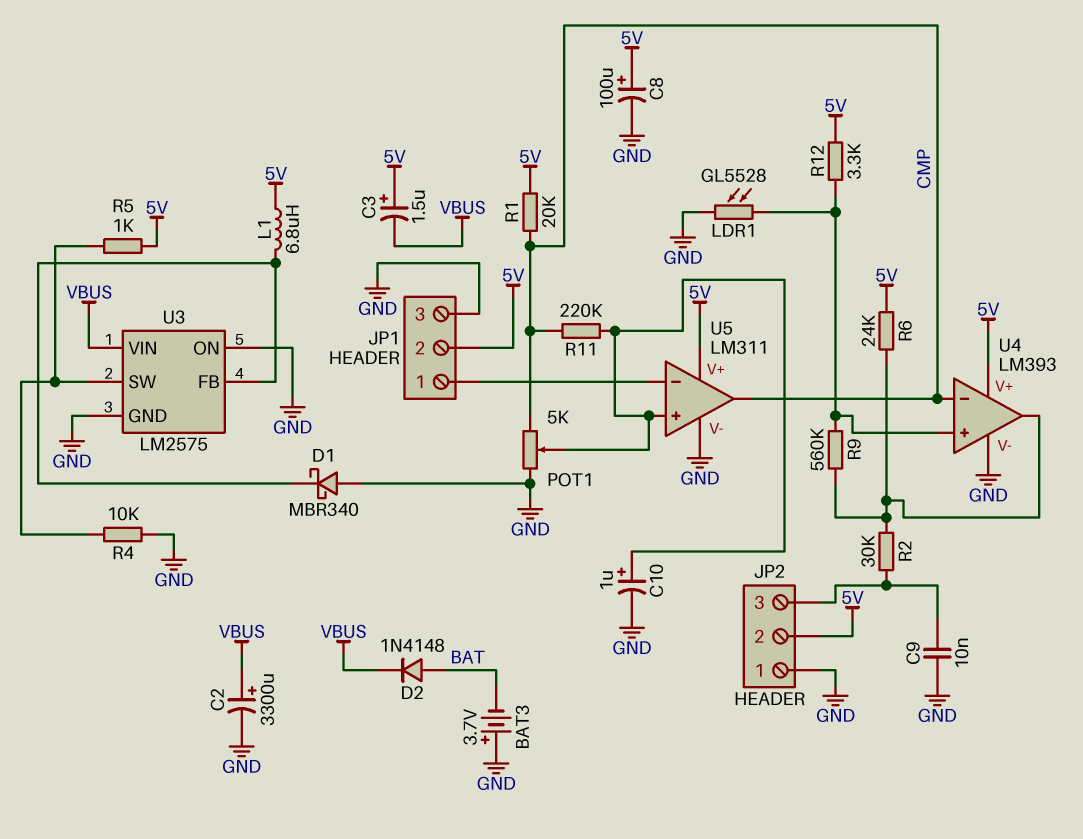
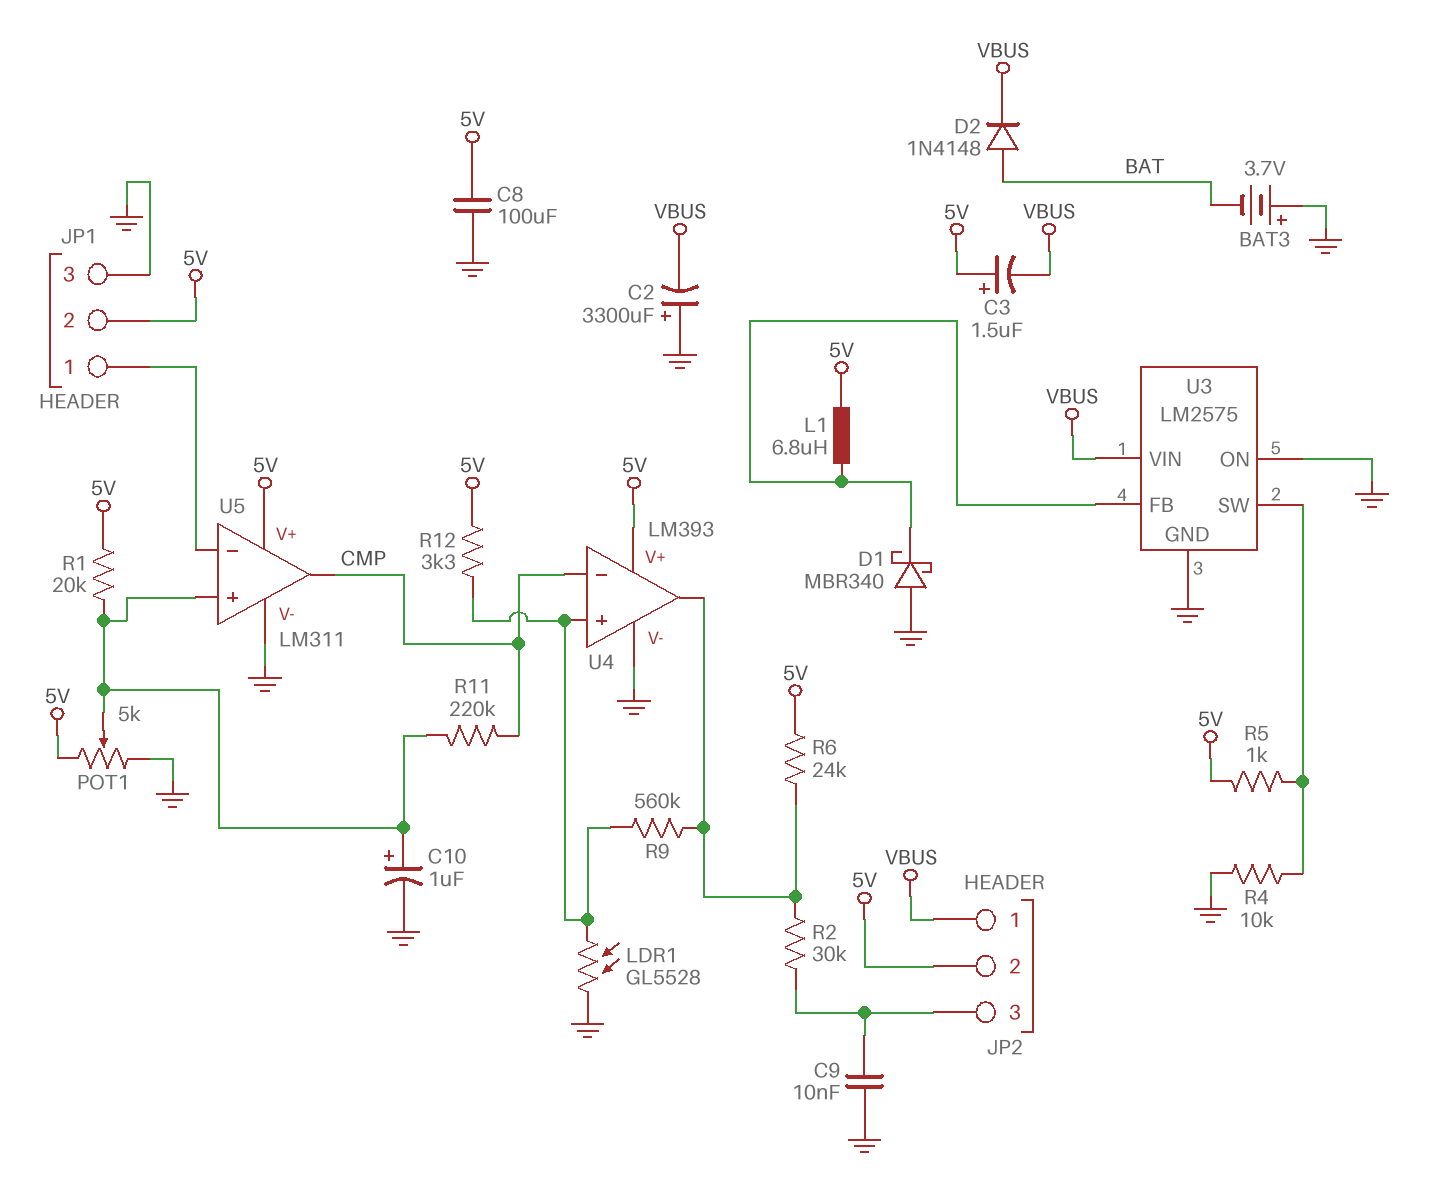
C2: 3300uF (plus VBUS, minus GND) -> 3300uF (plus GND, minus VBUS)
C8: 100uF (plus 5V, minus GND) -> 100uF (5V, GND)
JP2 pin 1: GND -> VBUS
POT1: 5k (CMP, GND, wiper U5/in+) -> 5k (5V, GND, wiper U5/in+)
R1: 20k (5V, CMP) -> 20k (5V, U5/in+)

